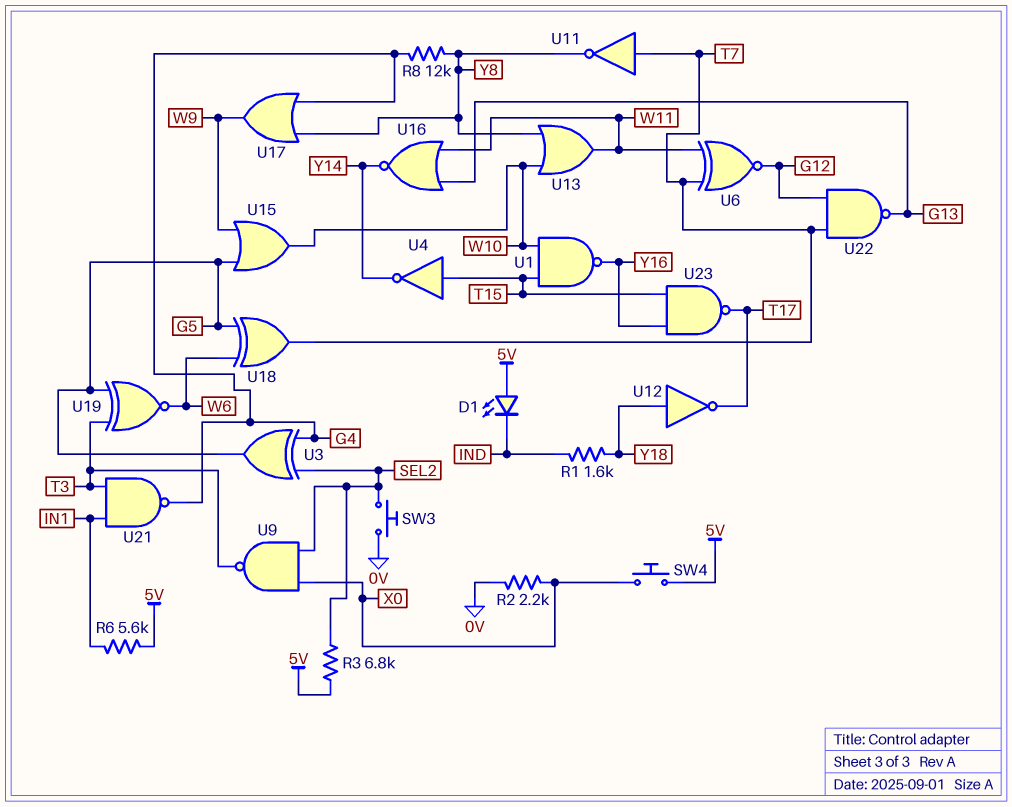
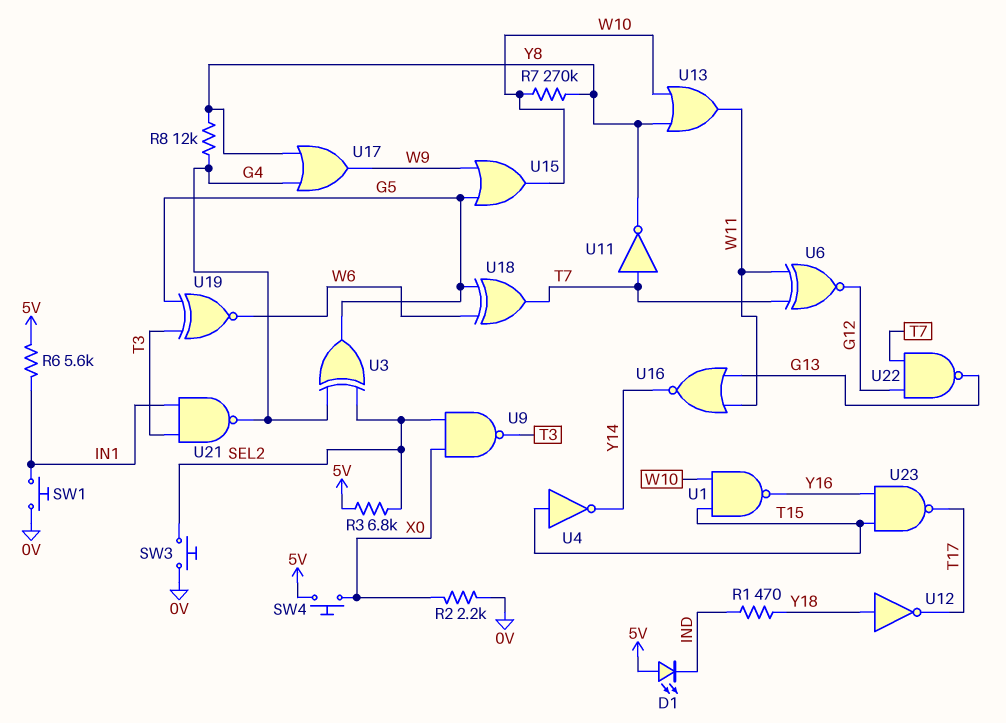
R1: 1.6k (IND, Y18) -> 470 (IND, Y18)
R7: none -> 270k (W10, Y8)
SW1: none -> button (0V, IN1)

